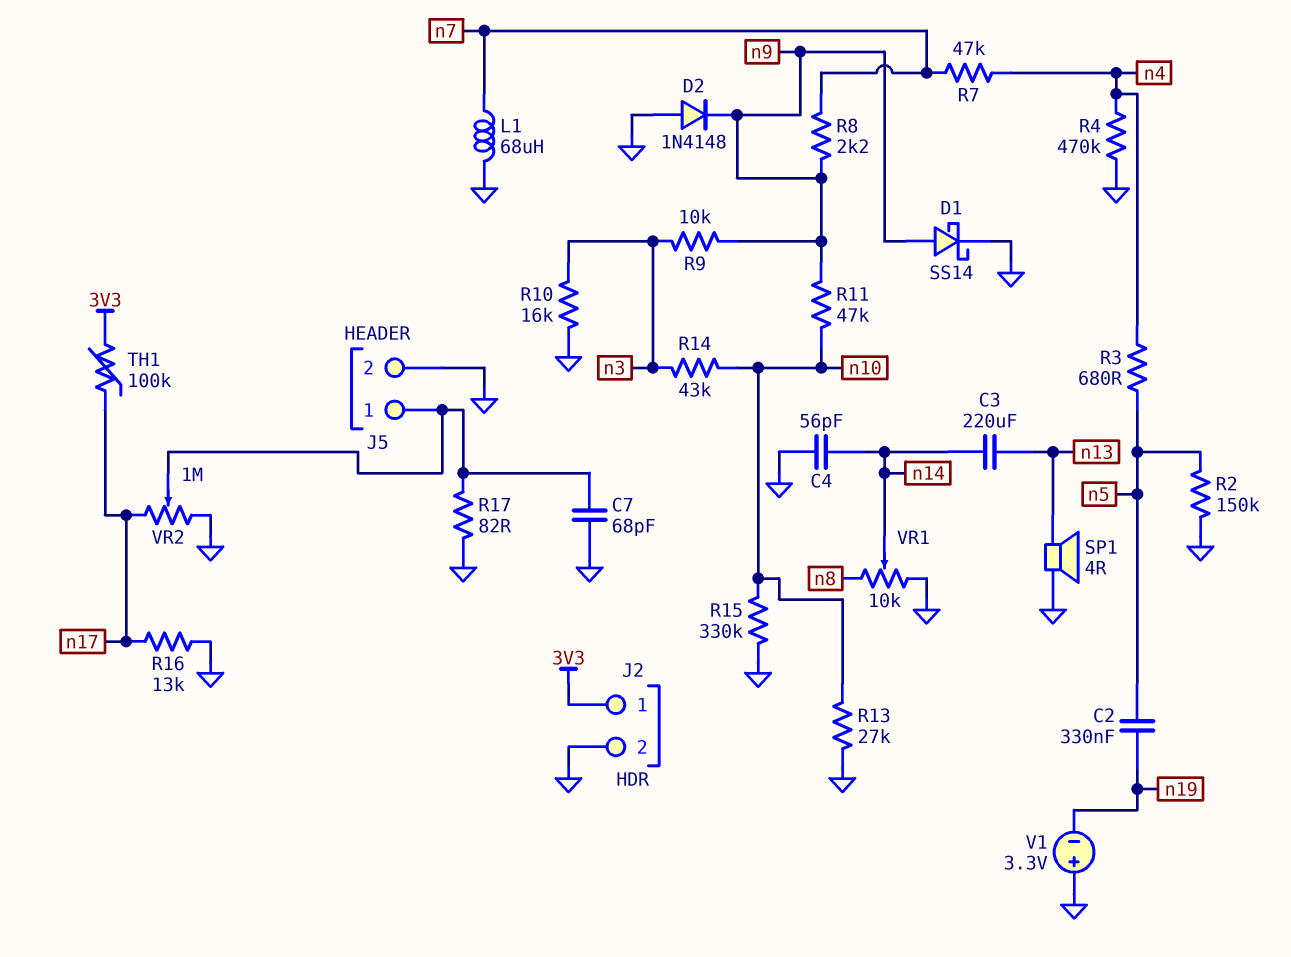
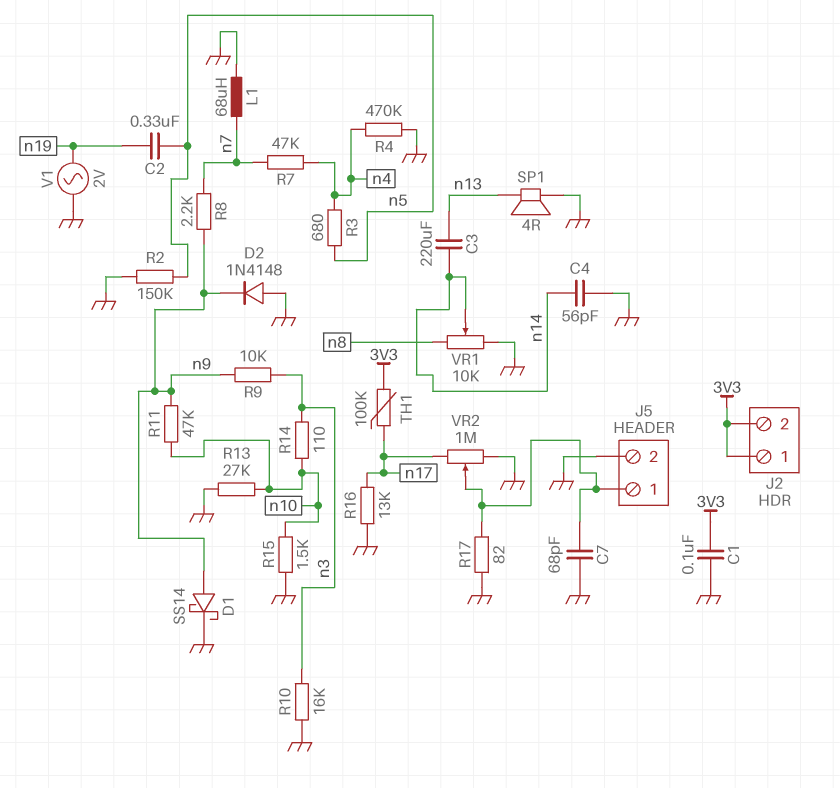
C1: none -> 100nF (3V3, GND)
J2 pin 2: GND -> 3V3
R14: 43k (n3, n10) -> 110 (n3, n10)
R15: 330k (GND, n10) -> 1.5k (GND, n10)
V1: 3.3V (plus GND, minus n19) -> AC 2V (GND, n19)

